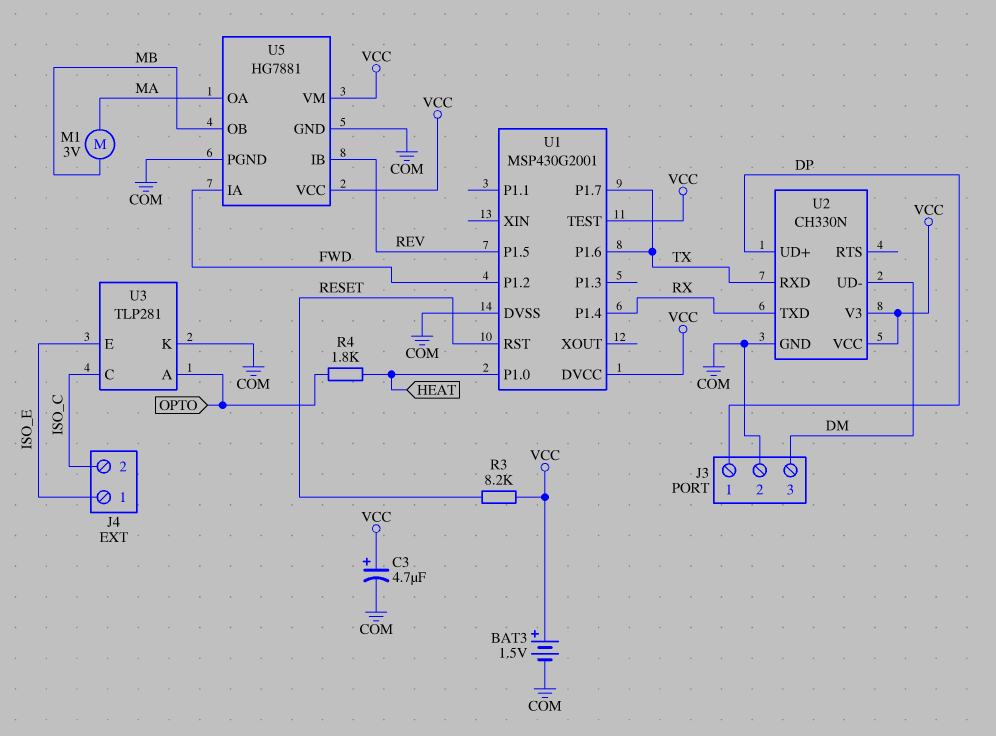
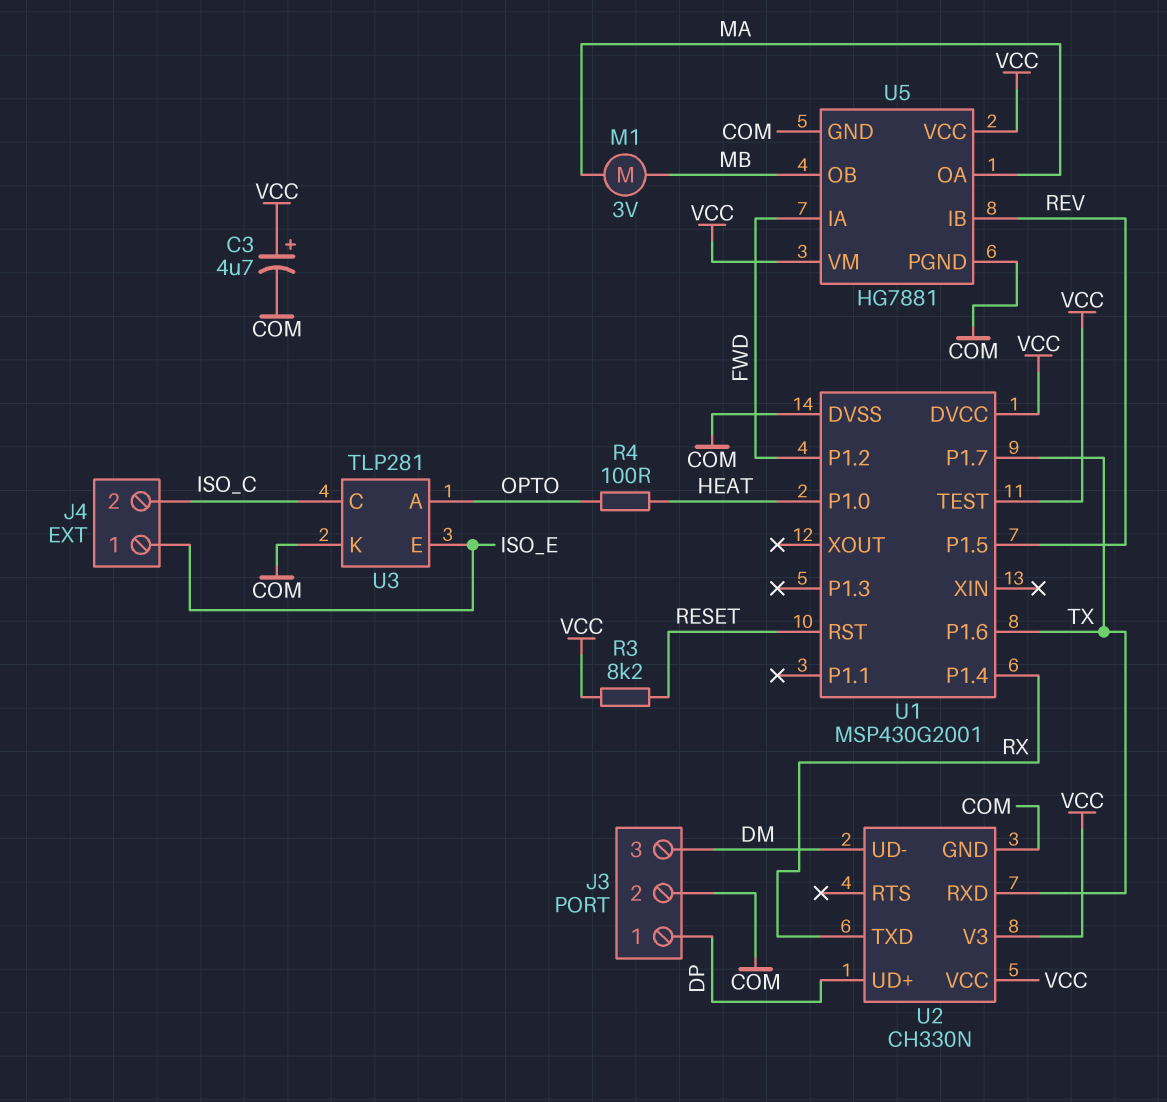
BAT3: 1.5V (plus VCC, minus COM) -> none
R4: 1.8k (HEAT, OPTO) -> 100 (HEAT, OPTO)

